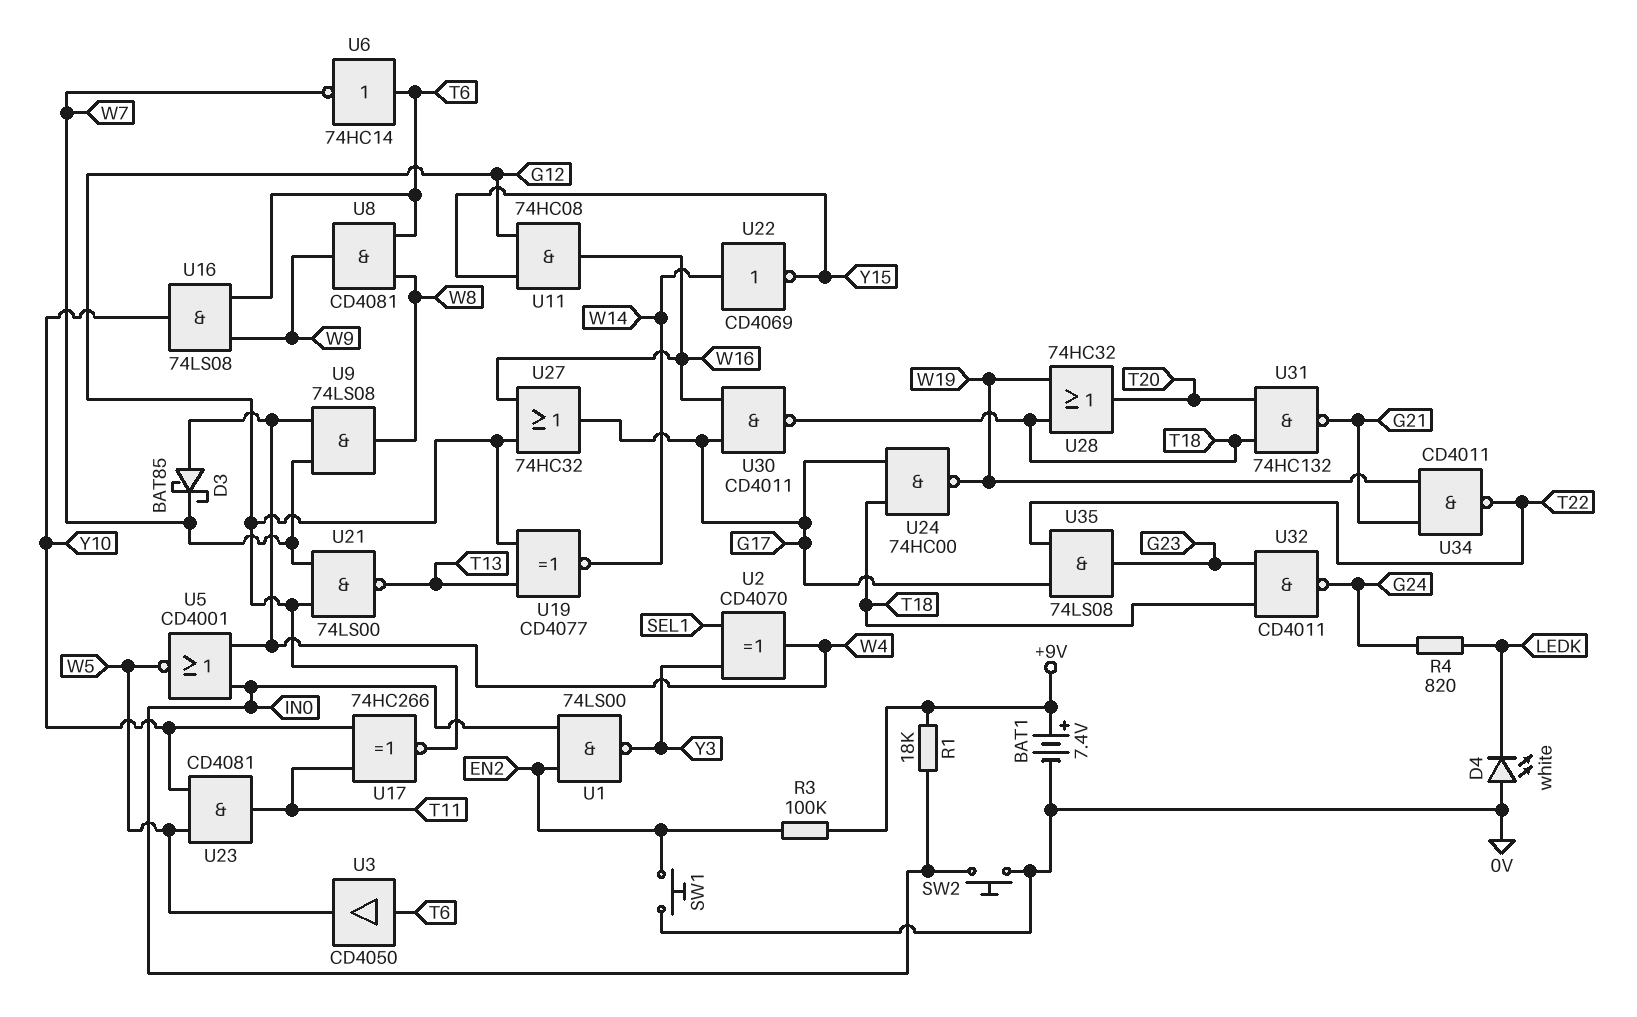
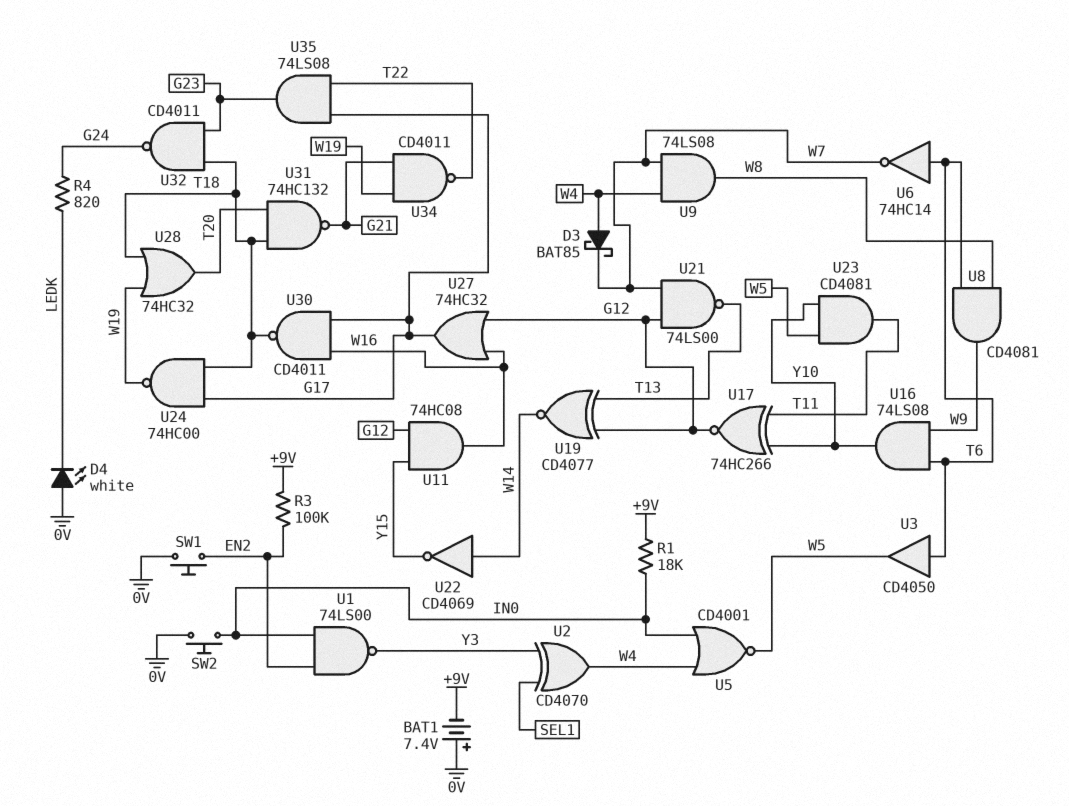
BAT1: 7.4V (plus +9V, minus 0V) -> 7.4V (plus 0V, minus +9V)

